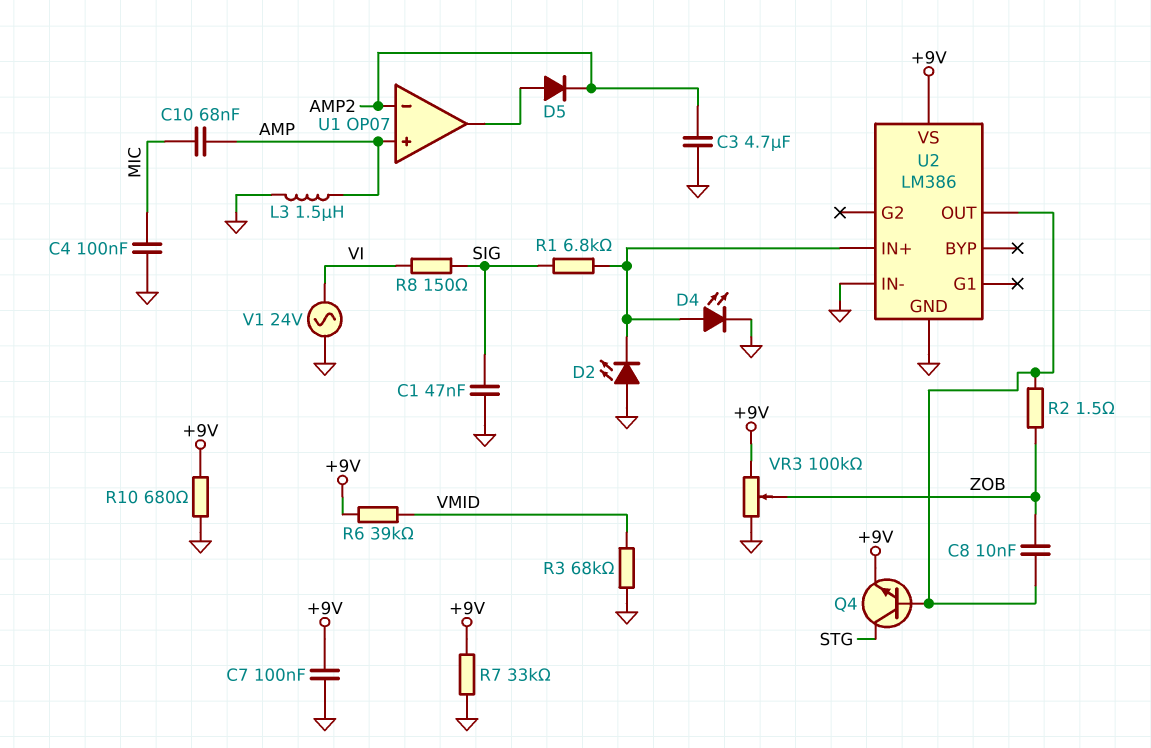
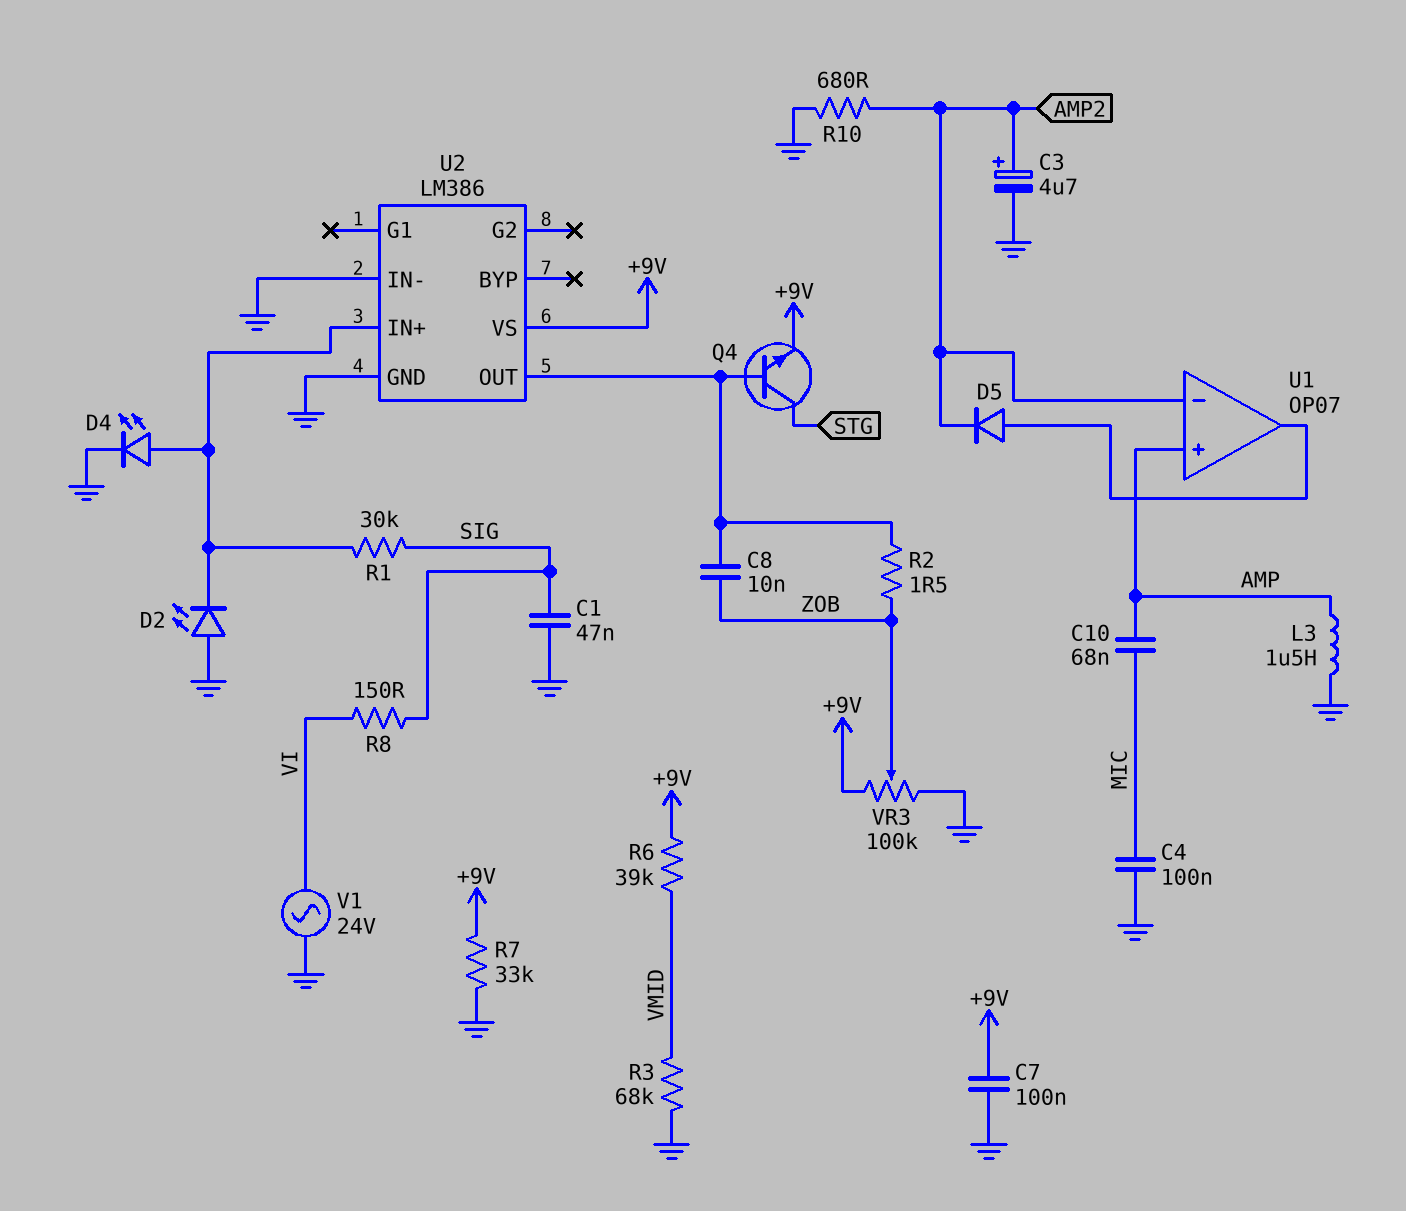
C3: 4.7uF (AMP2, GND) -> 4.7uF (plus AMP2, minus GND)
R1: 6.8k (SIG, U2/IN+) -> 30k (SIG, U2/IN+)
R10: 680 (+9V, GND) -> 680 (AMP2, GND)

